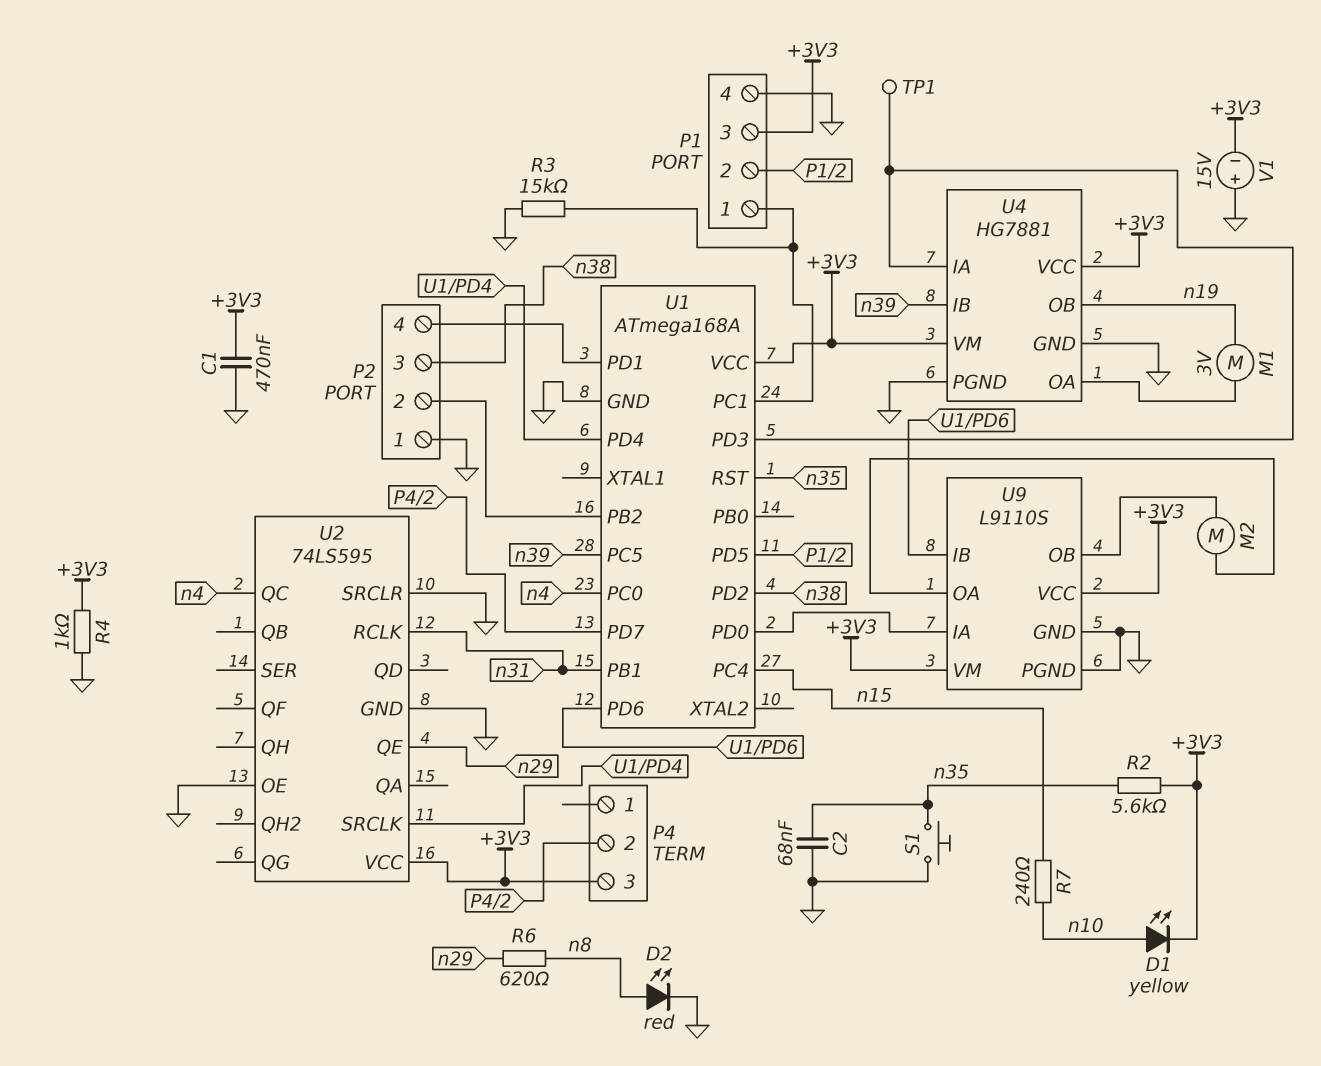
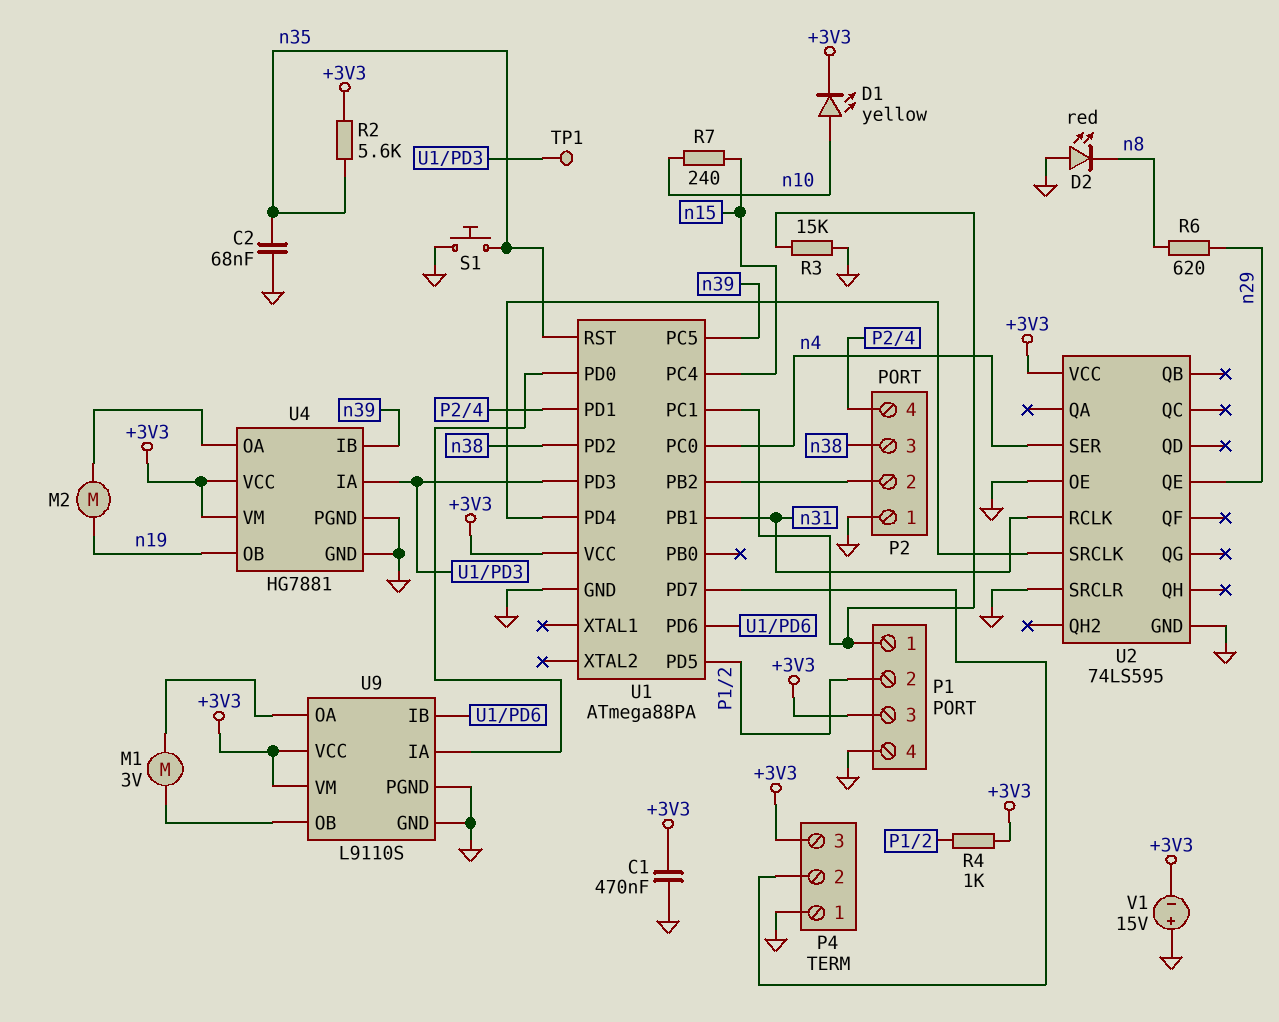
D2: LED red (A n8, K GND) -> LED red (A GND, K n8)
M1: motor 3V (U4/OA, n19) -> motor 3V (U9/OA, U9/OB)
M2: motor (U9/OA, U9/OB) -> motor (U4/OA, n19)
P4 pin 1: none -> GND
R4: 1k (+3V3, GND) -> 1k (+3V3, P1/2)
U1: ATmega168A -> ATmega88PA
U2 pin QC: n4 -> none
U2 pin SER: none -> n4

